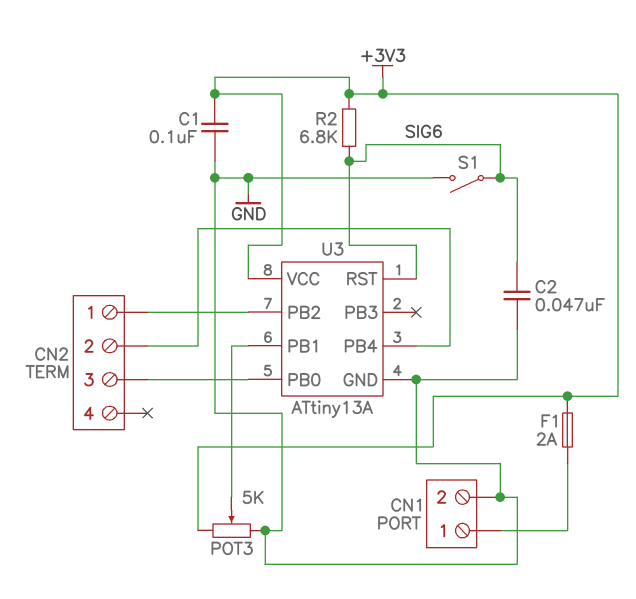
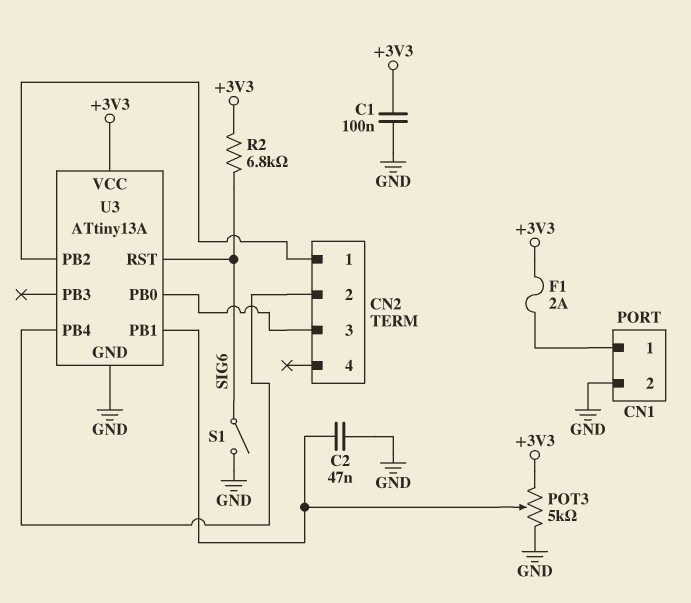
C2: 47nF (GND, SIG6) -> 47nF (GND, U3/PB1)

